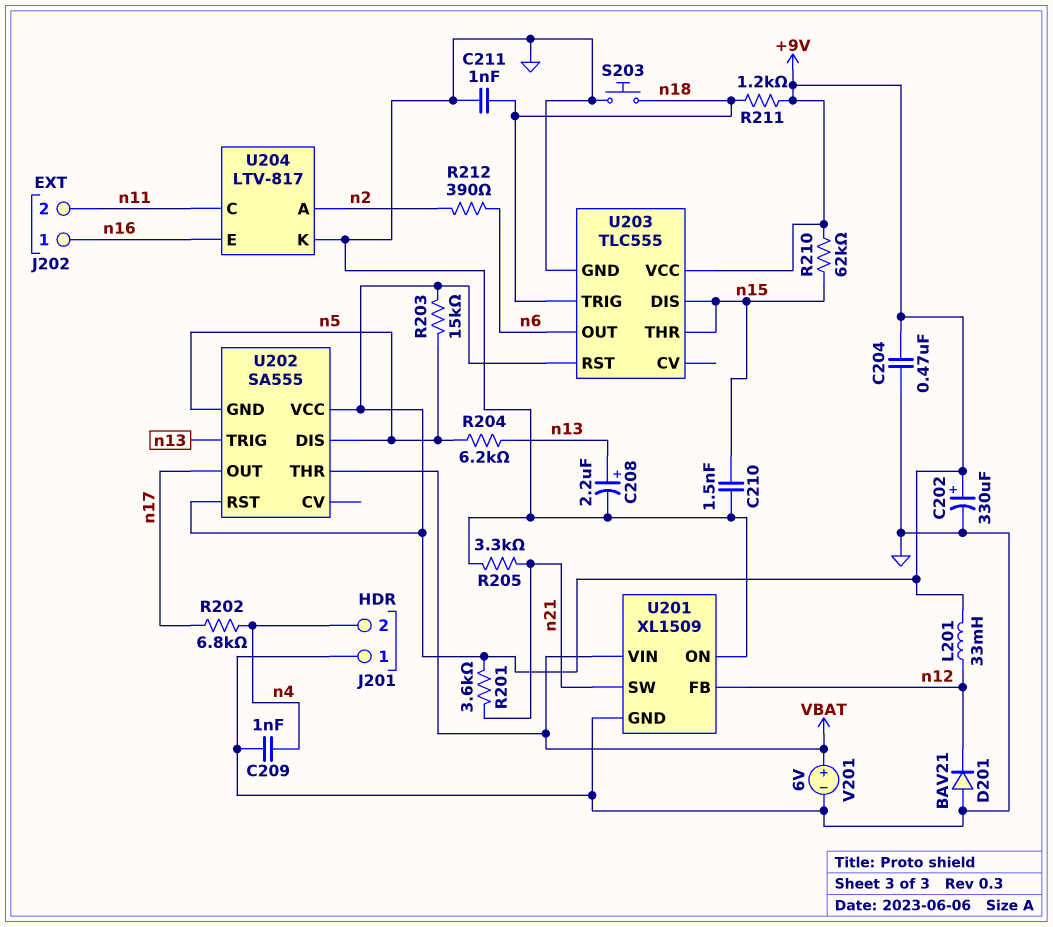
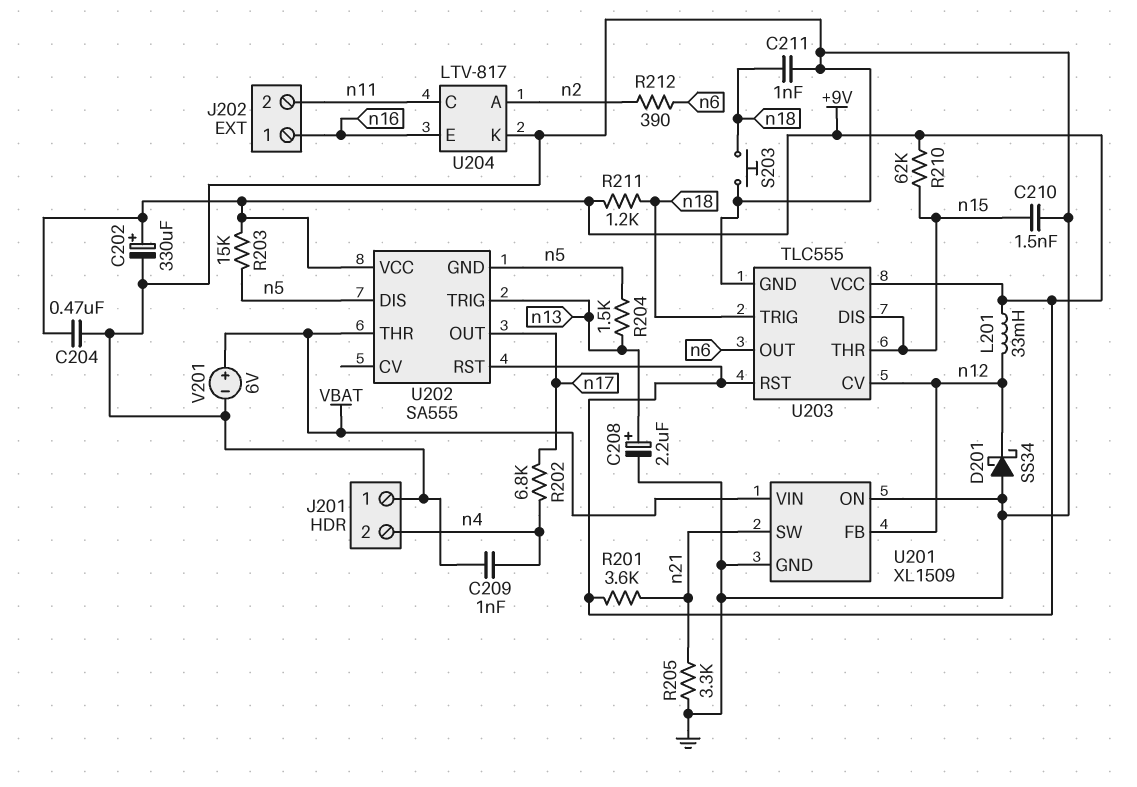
D201: diode BAV21 (A GND, K n12) -> schottky SS34 (A GND, K n12)
R204: 6.2k (n5, n13) -> 1.5k (n5, n13)
U203 pin CV: none -> n12

